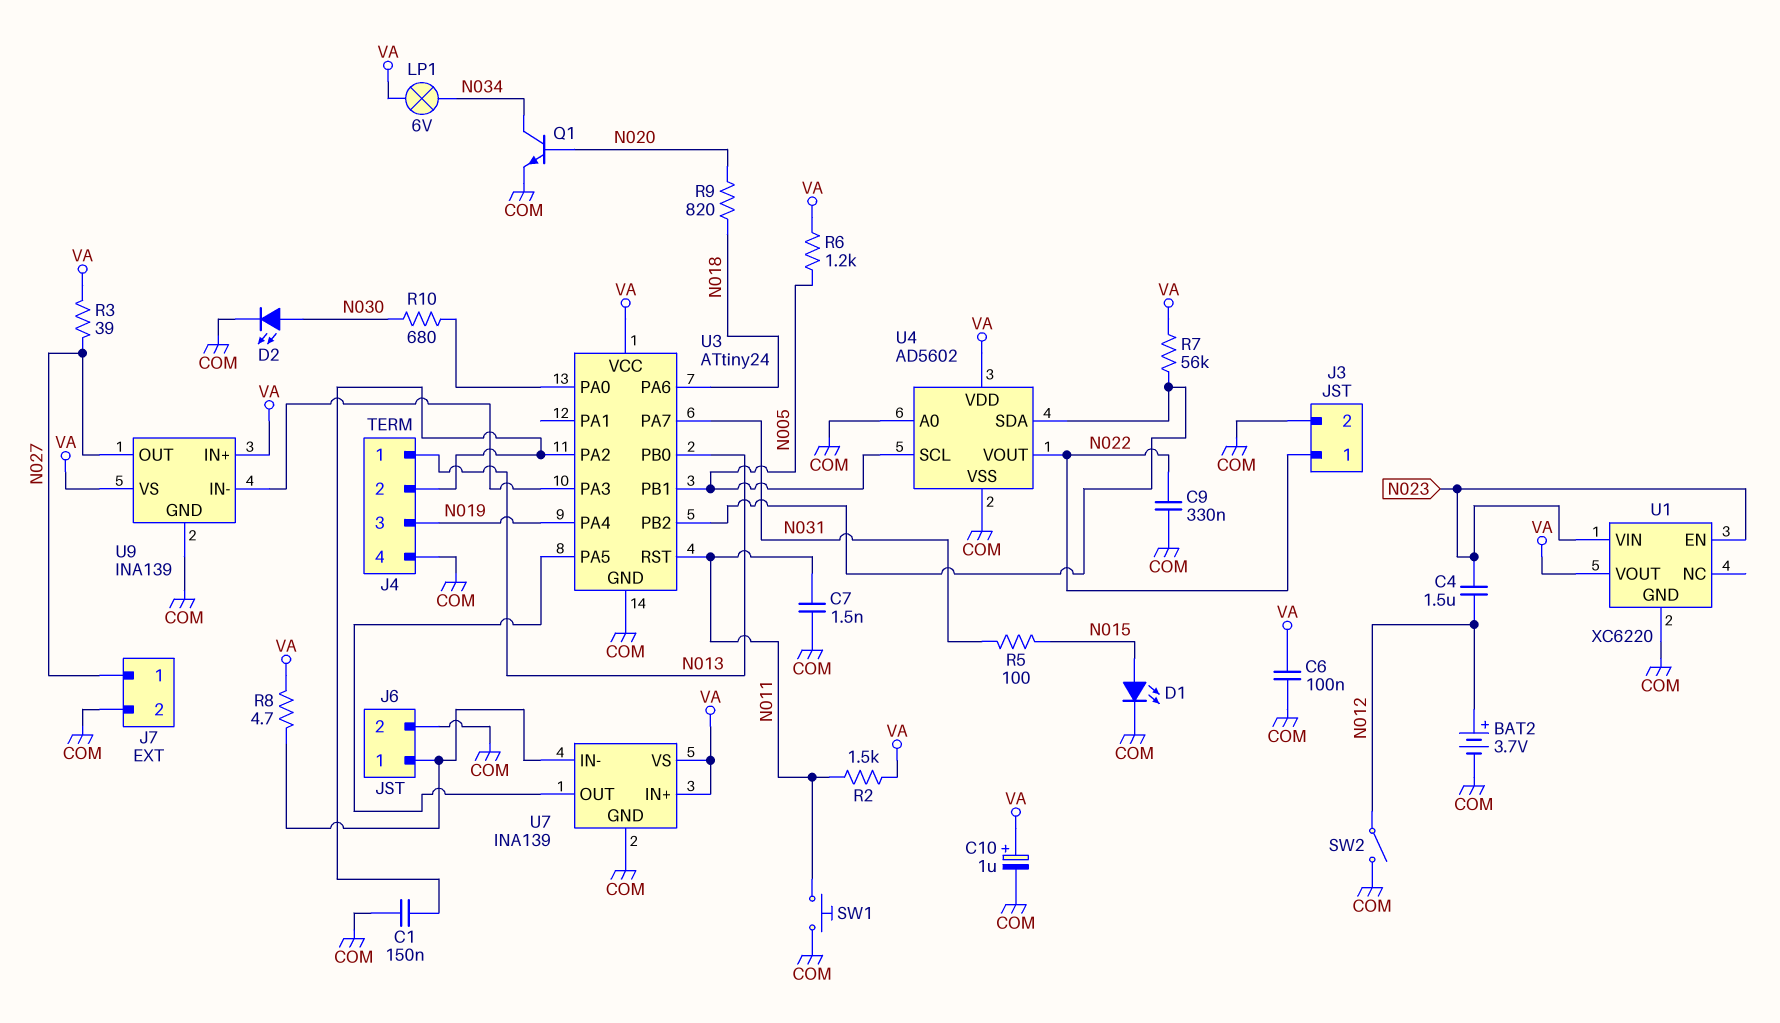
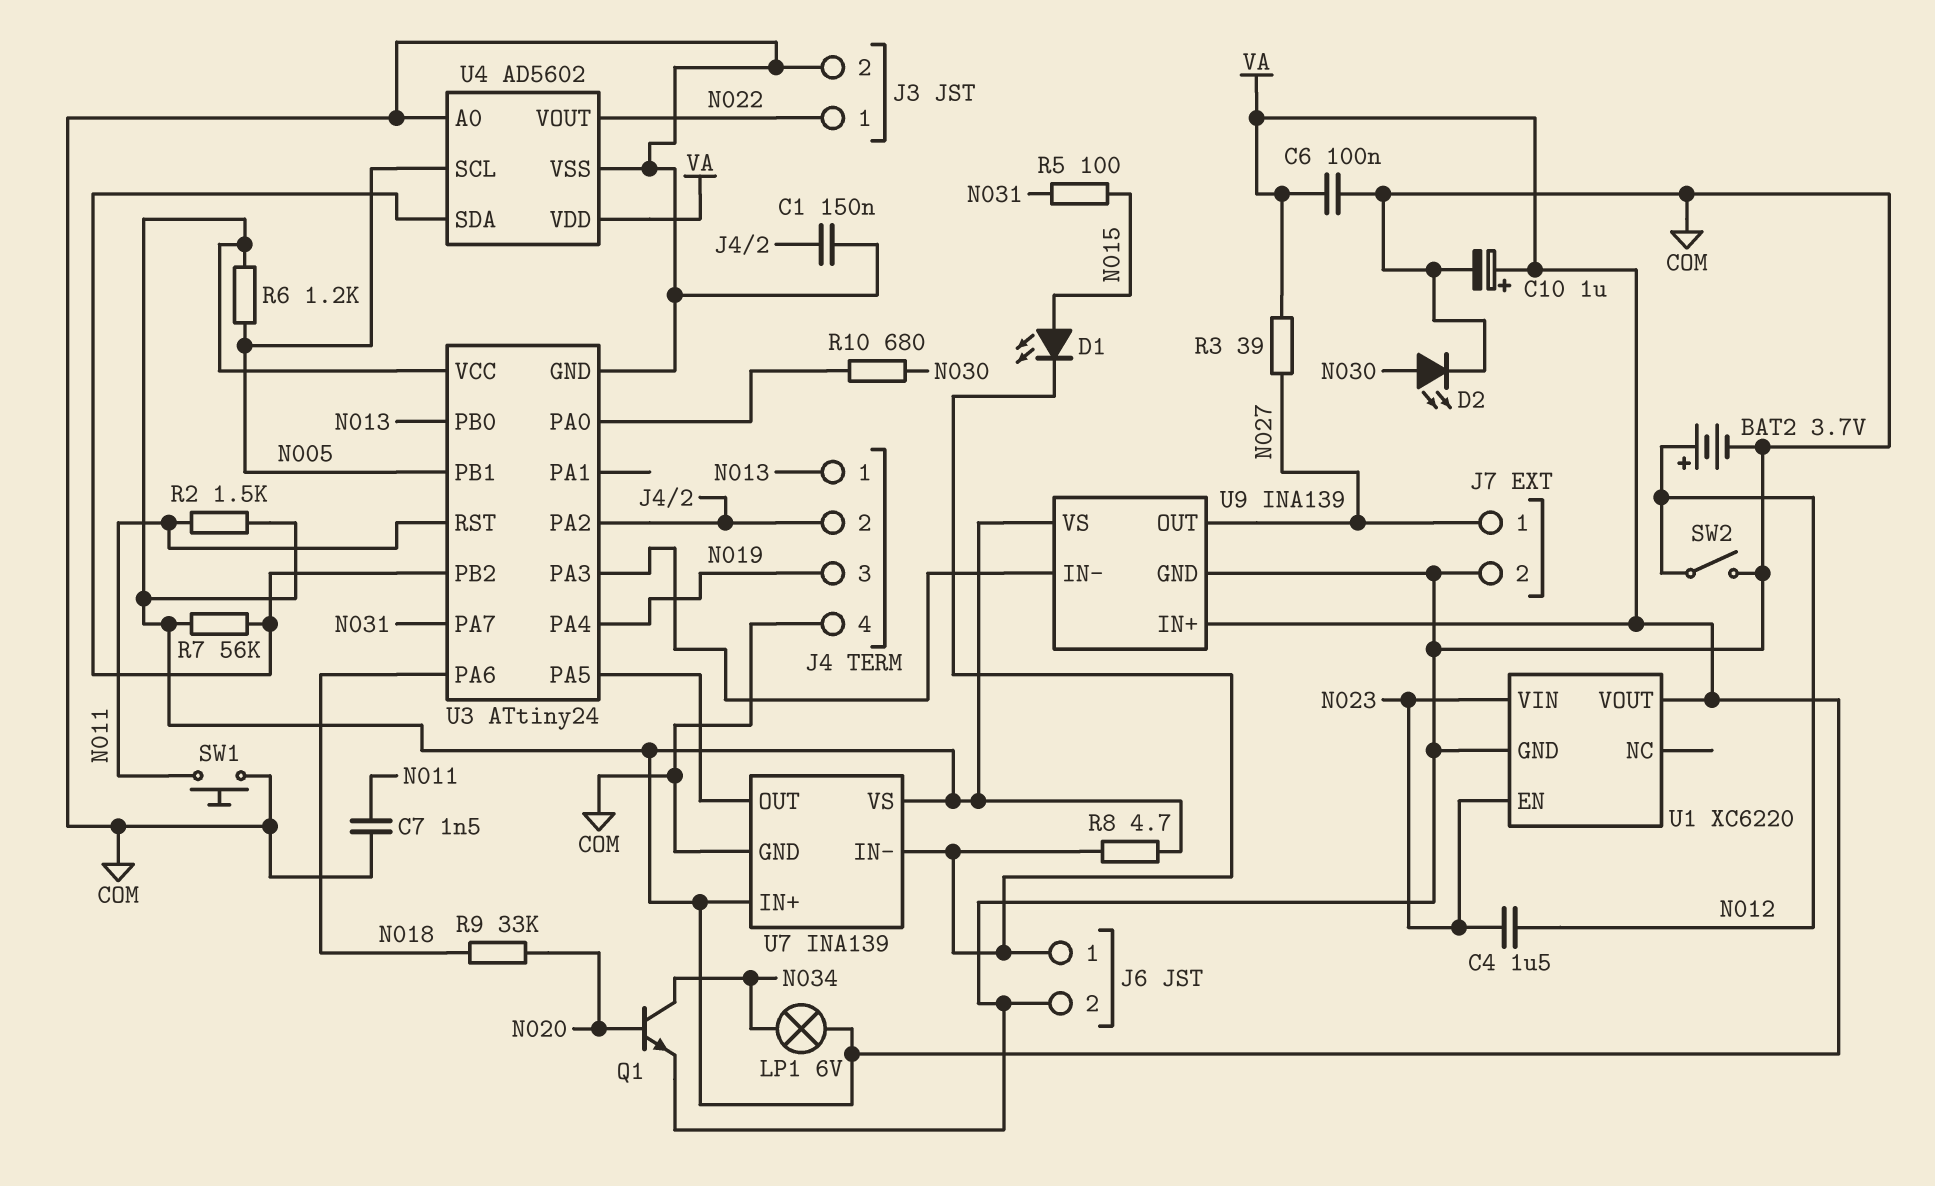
C9: 330nF (COM, N022) -> none
D1: LED (A N015, K COM) -> LED (A N015, K J6/1)
R9: 820 (N018, N020) -> 33k (N018, N020)

